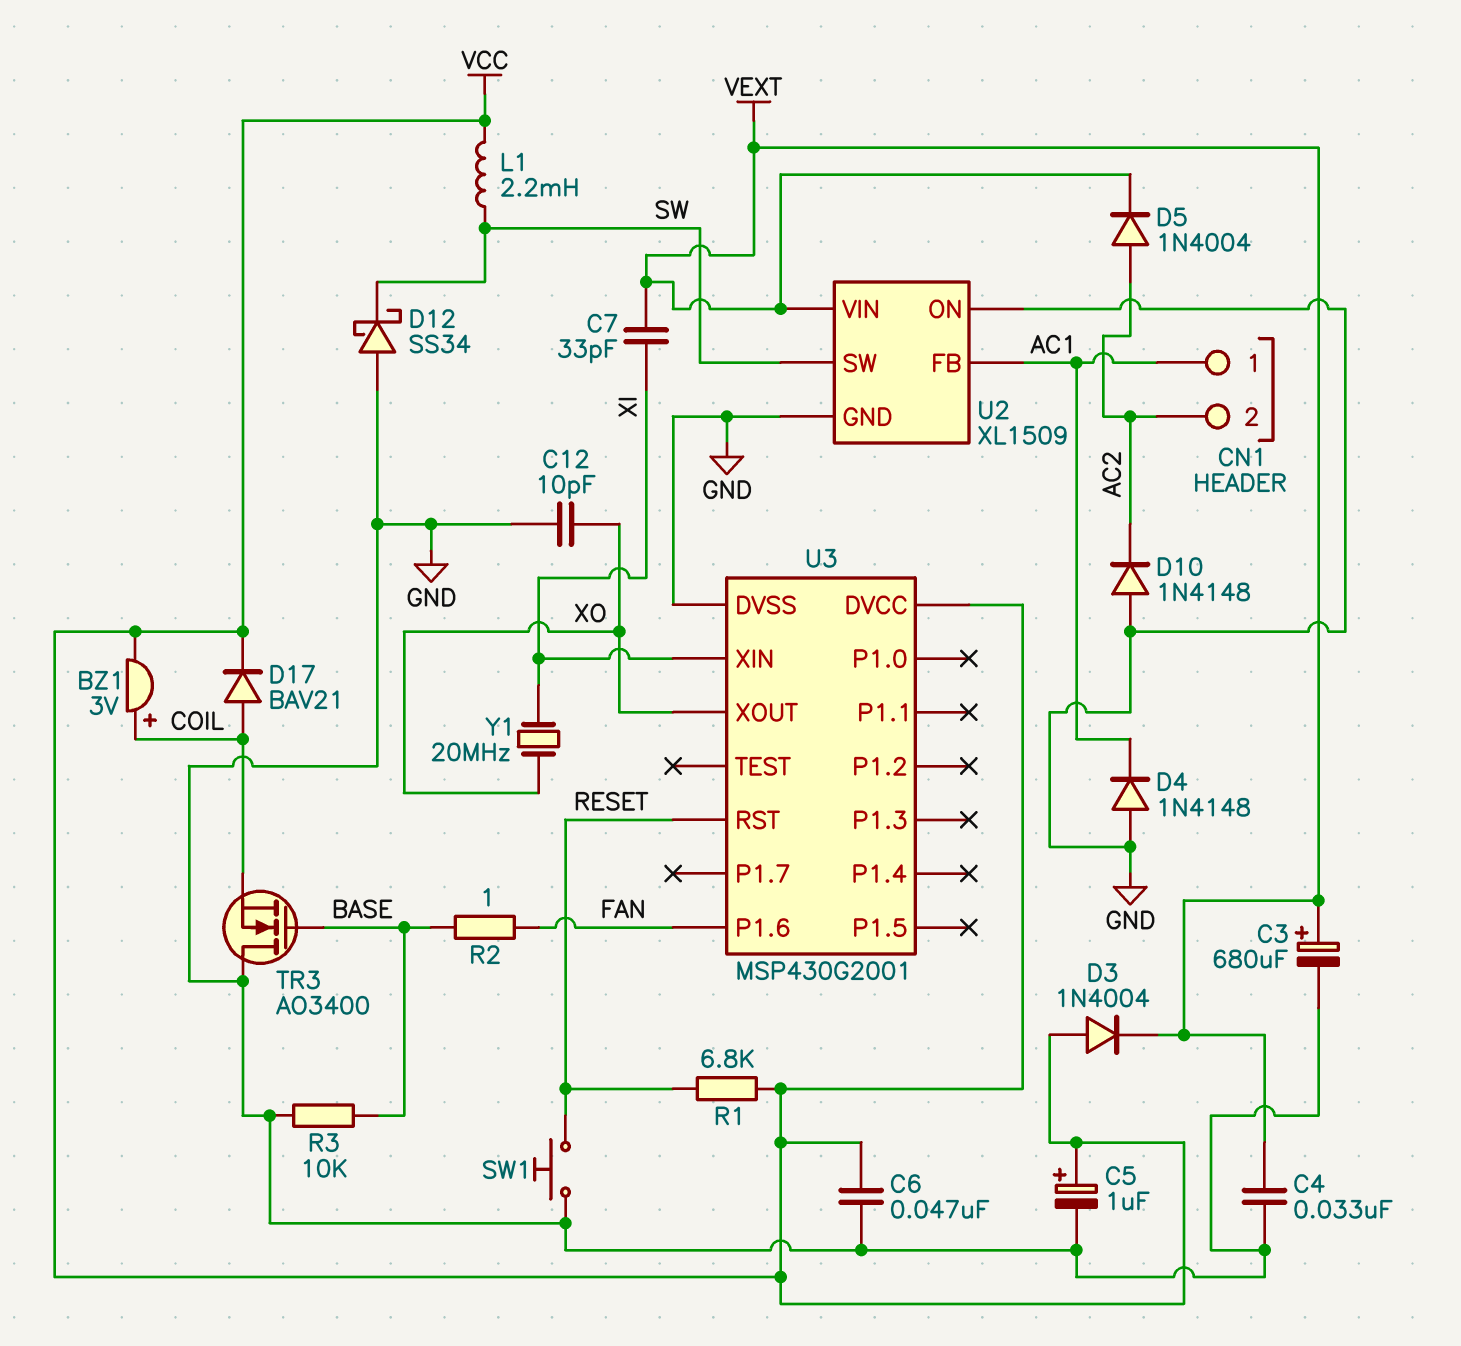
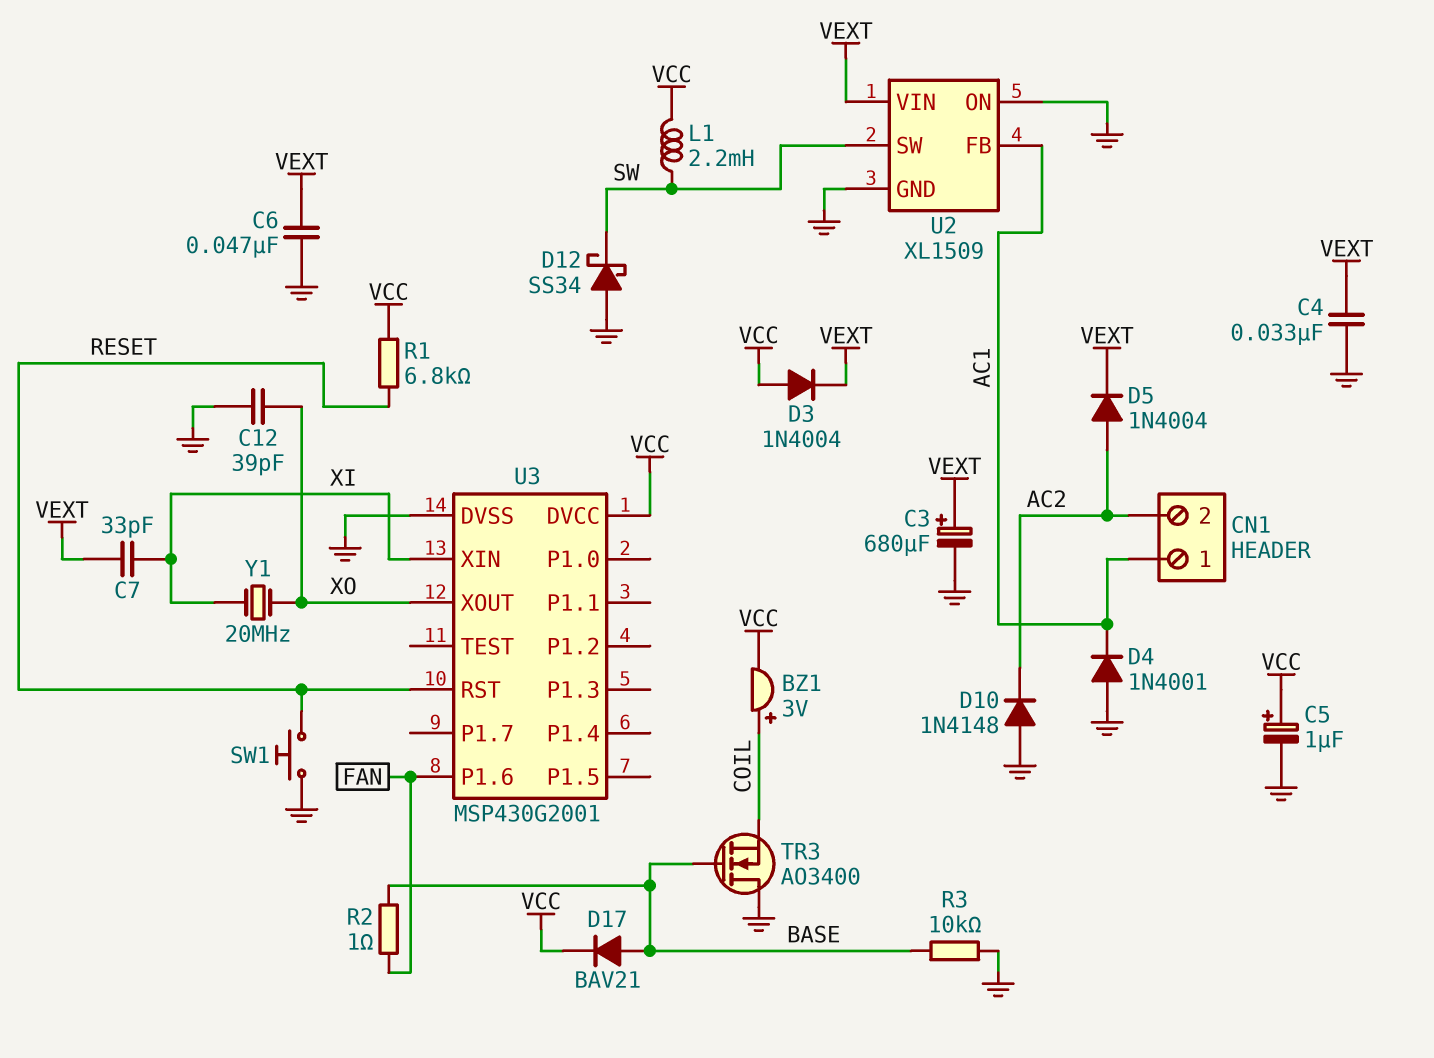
C6: 47nF (GND, VCC) -> 47nF (GND, VEXT)
C12: 10pF (GND, XO) -> 39pF (GND, XO)
D4: diode 1N4148 (A GND, K AC1) -> diode 1N4001 (A GND, K AC1)
D17: diode BAV21 (A COIL, K VCC) -> diode BAV21 (A BASE, K VCC)

